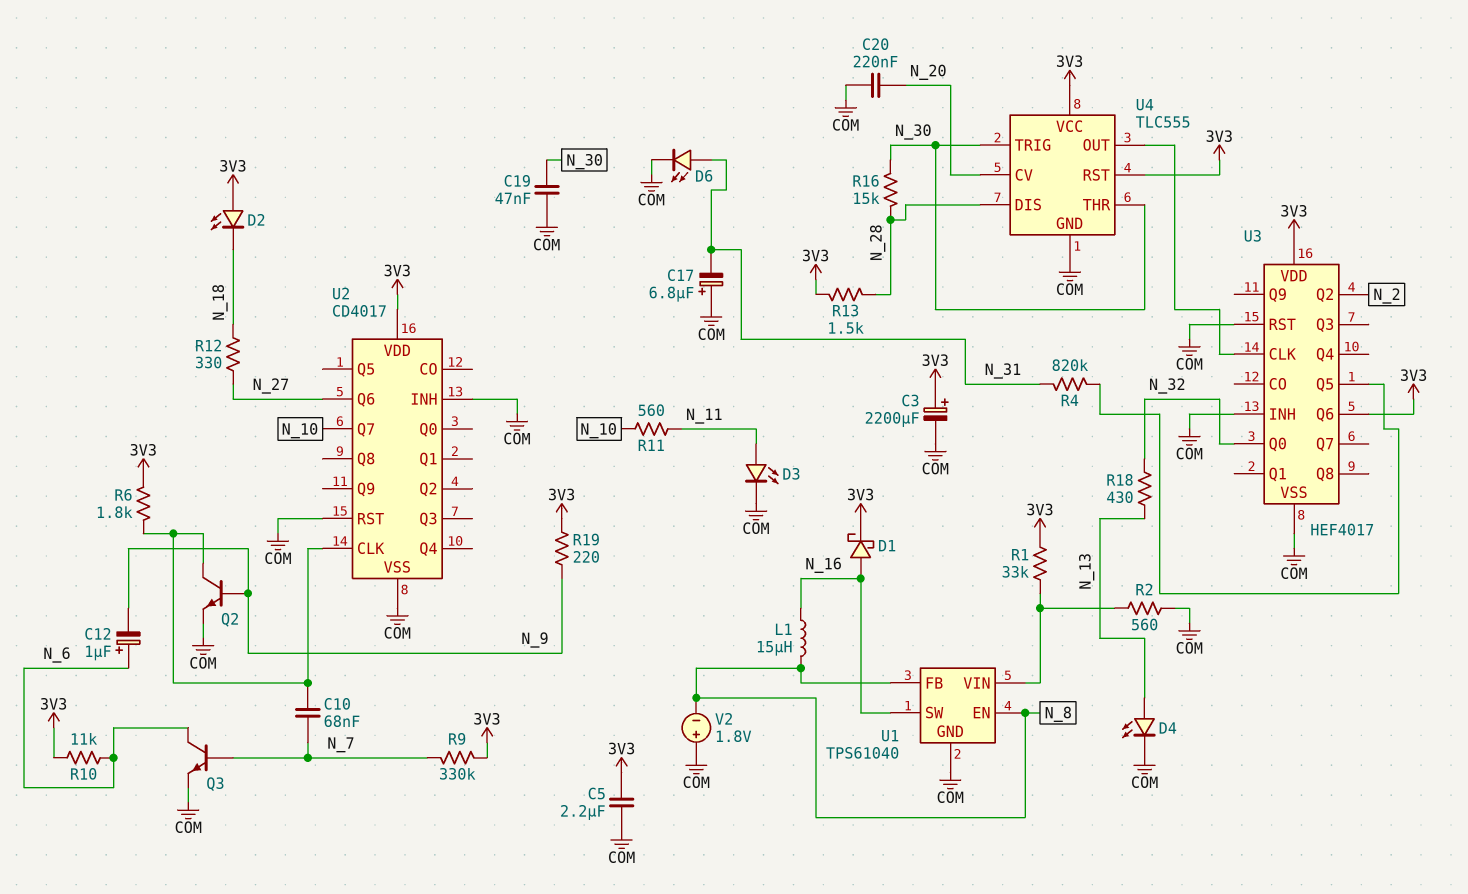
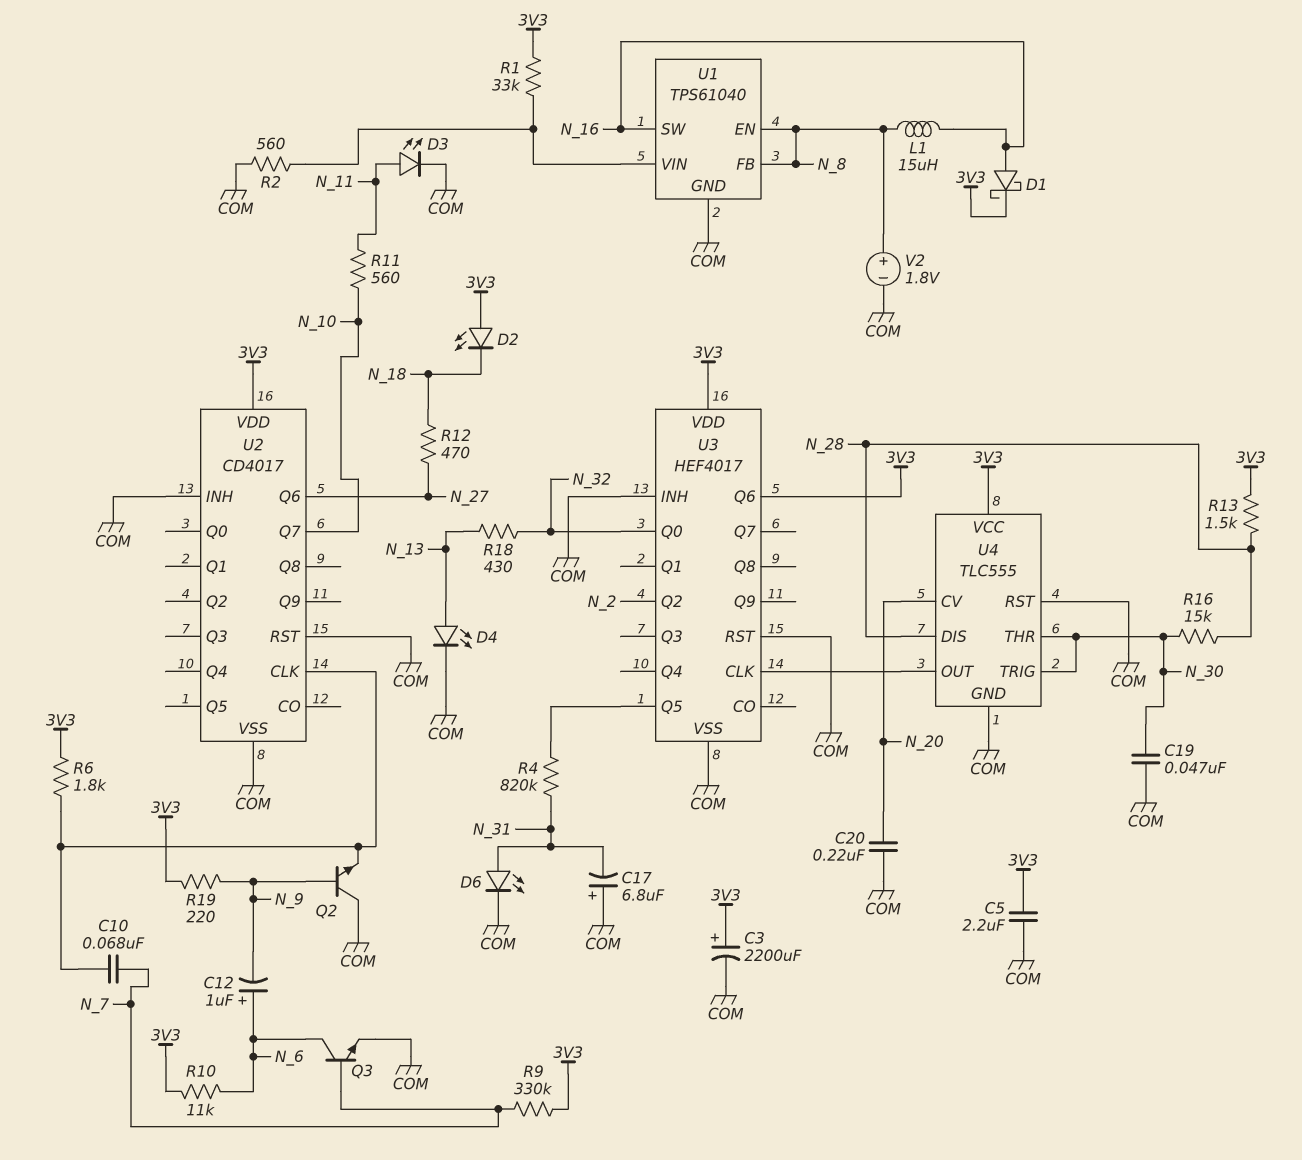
Q2: NPN (B N_9, C U2/CLK, E COM) -> NPN (B N_9, C COM, E U2/CLK)
R12: 330 (N_18, N_27) -> 470 (N_18, N_27)
U4 pin RST: 3V3 -> COM
V2: 1.8V (plus COM, minus N_8) -> 1.8V (plus N_8, minus COM)

